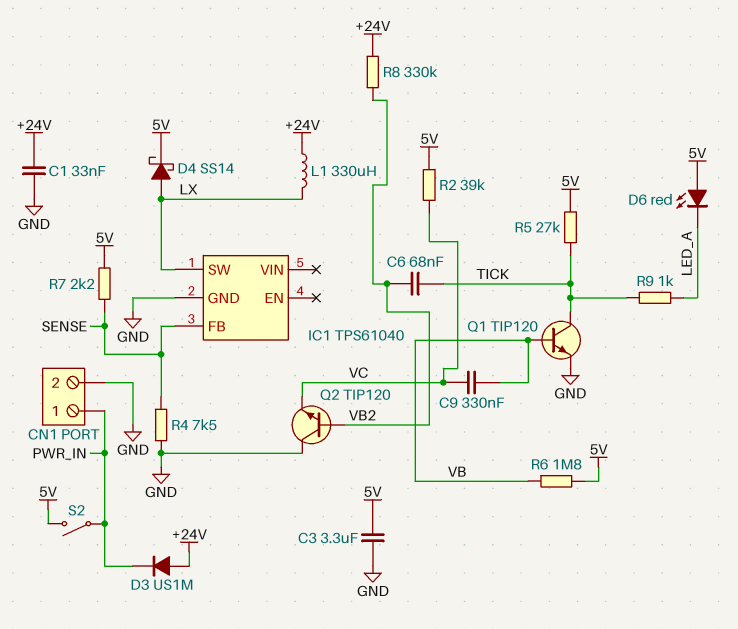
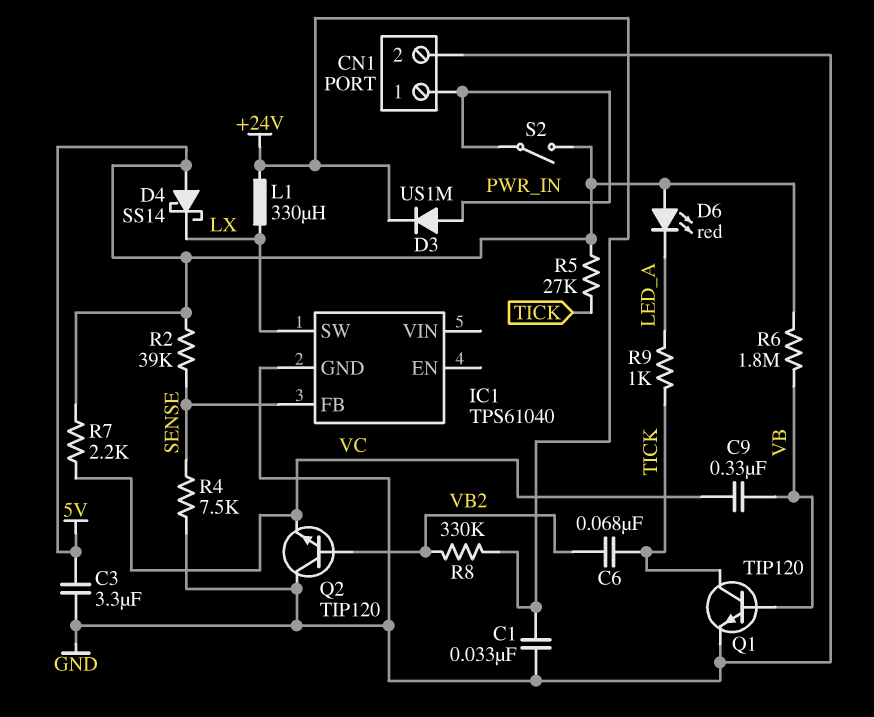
D3: diode US1M (A +24V, K PWR_IN) -> diode US1M (A PWR_IN, K +24V)
D4: schottky SS14 (A LX, K 5V) -> schottky SS14 (A 5V, K LX)
R2: 39k (5V, VC) -> 39k (5V, SENSE)
R7: 2.2k (5V, SENSE) -> 2.2k (5V, VC)

